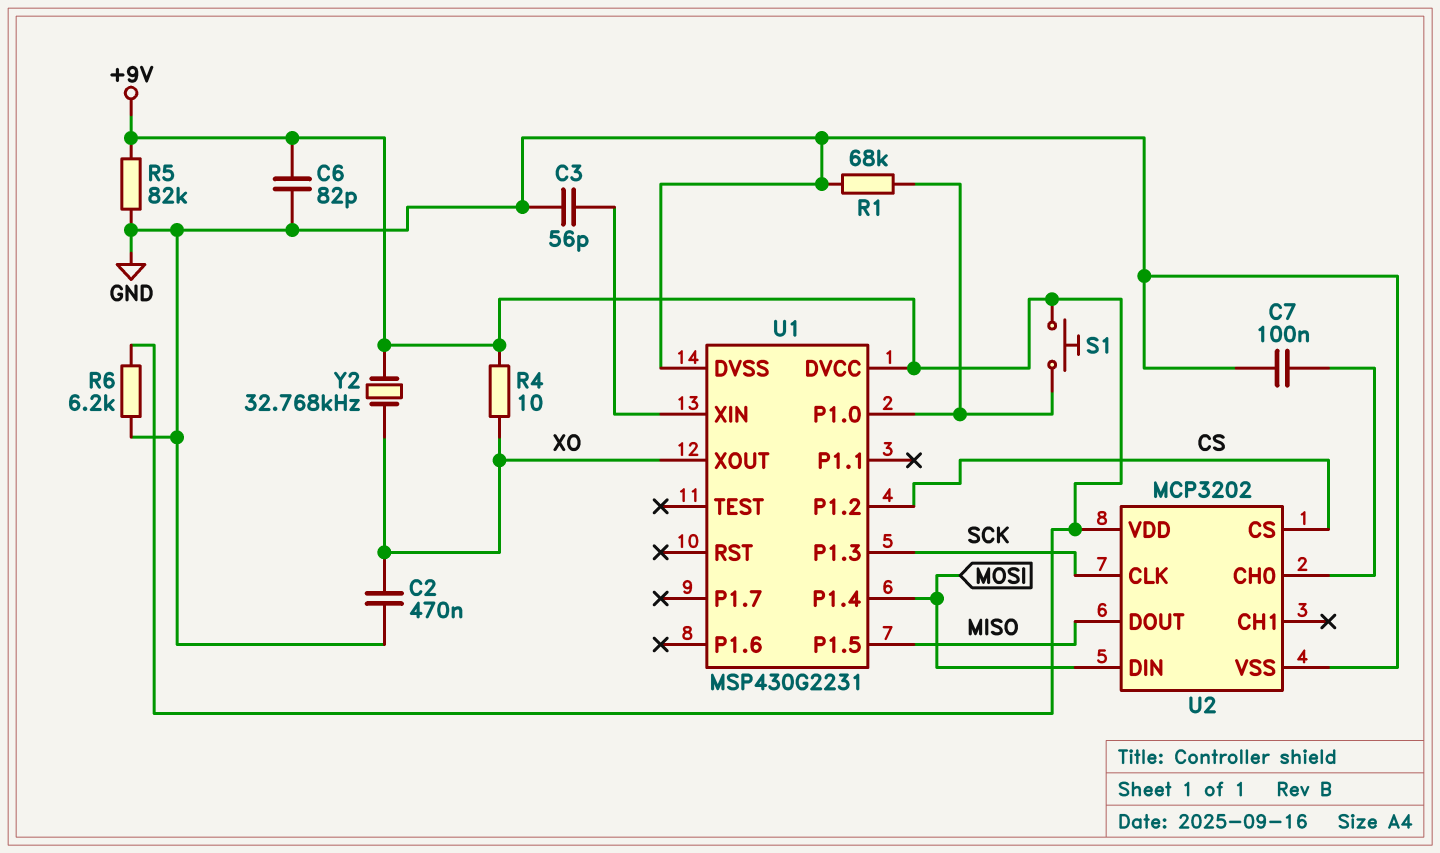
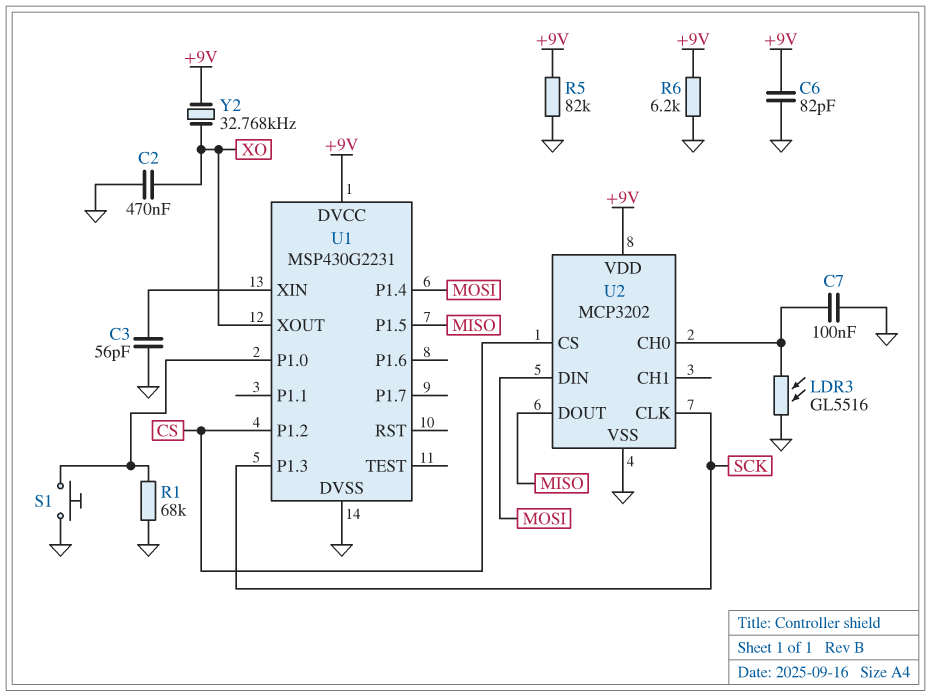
LDR3: none -> GL5516 (GND, U2/CH0)
R4: 10 (+9V, XO) -> none
S1: button (+9V, U1/P1.0) -> button (GND, U1/P1.0)

